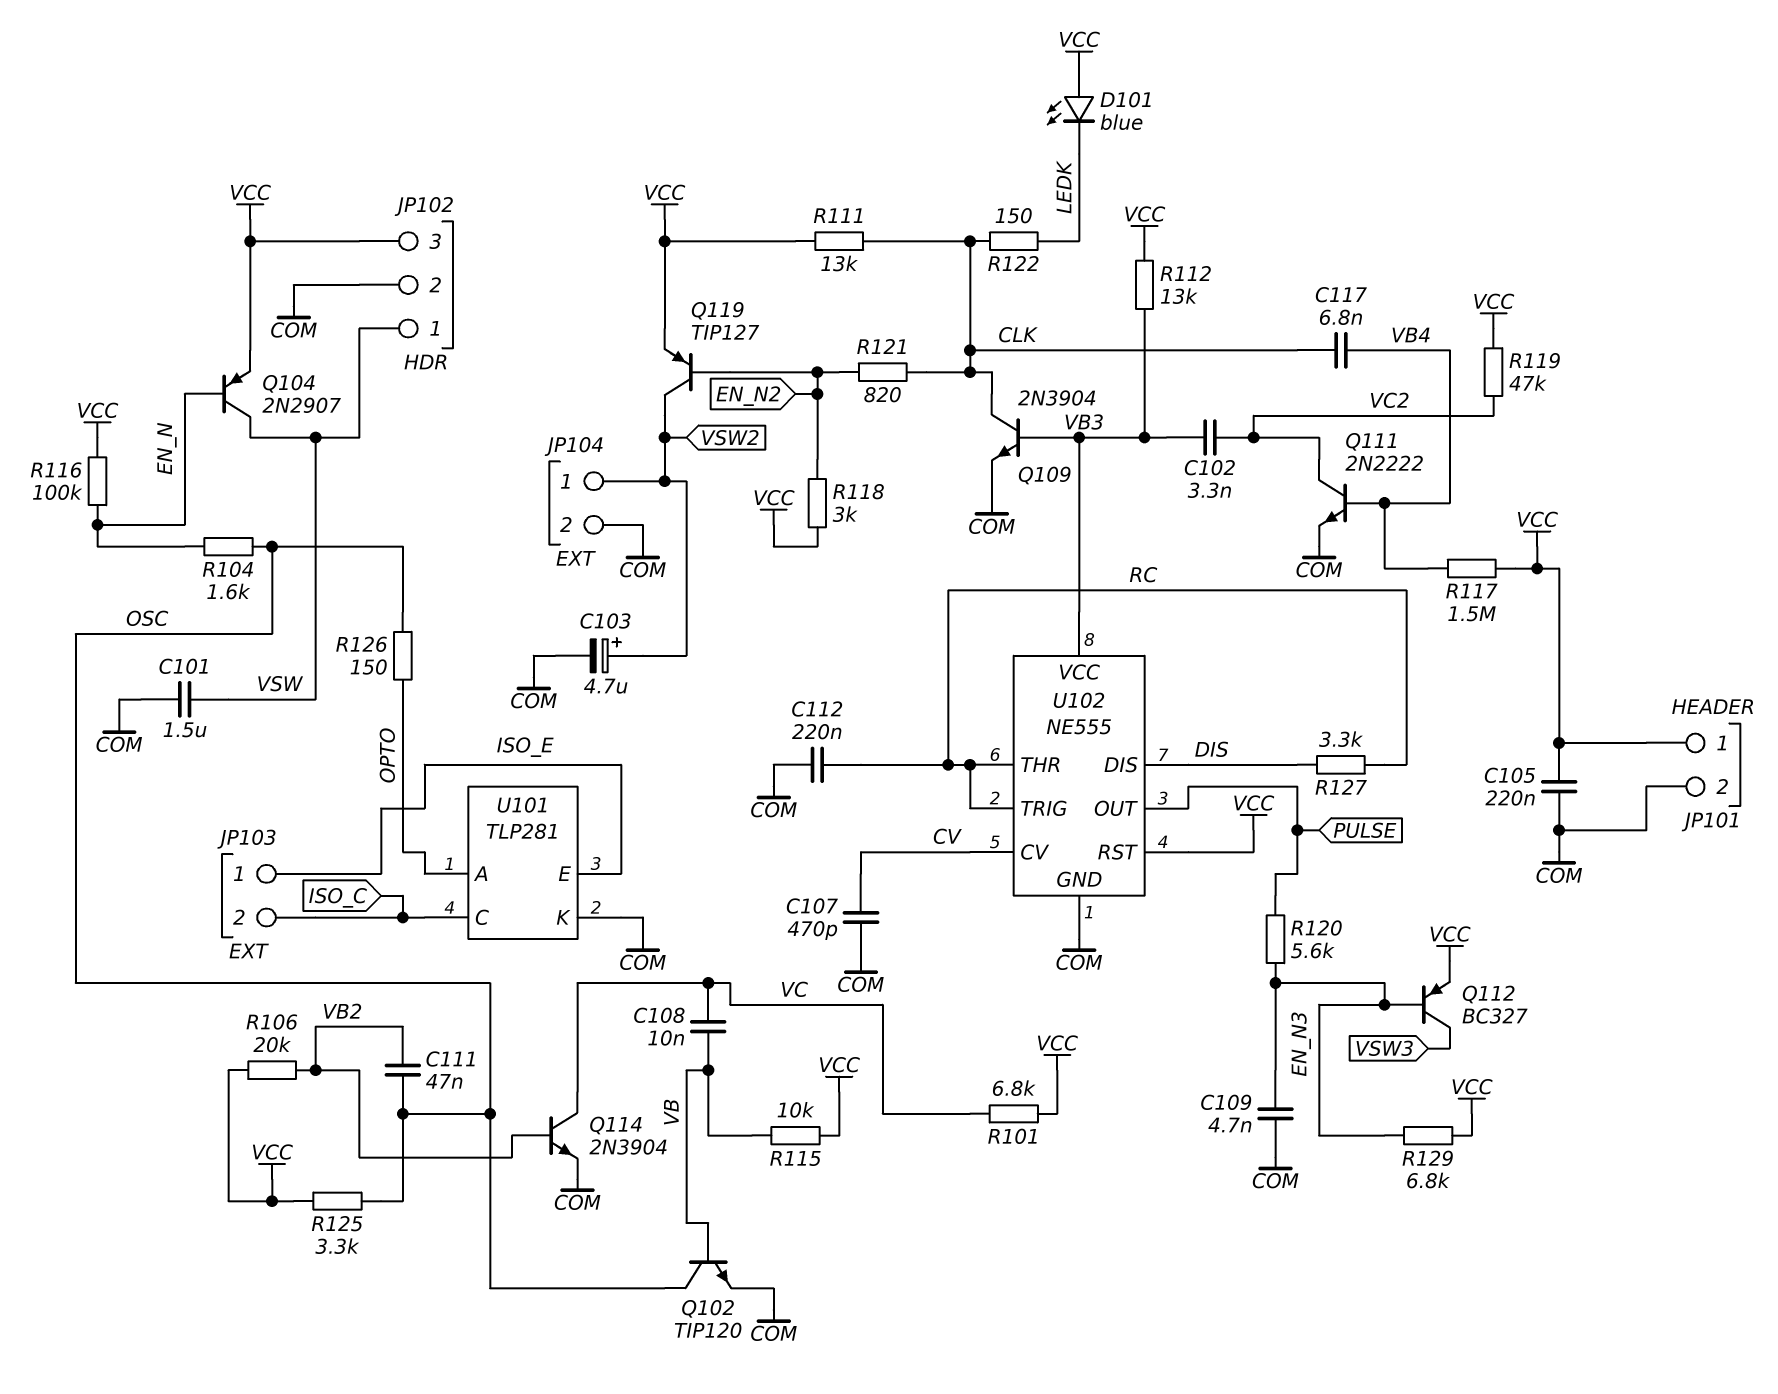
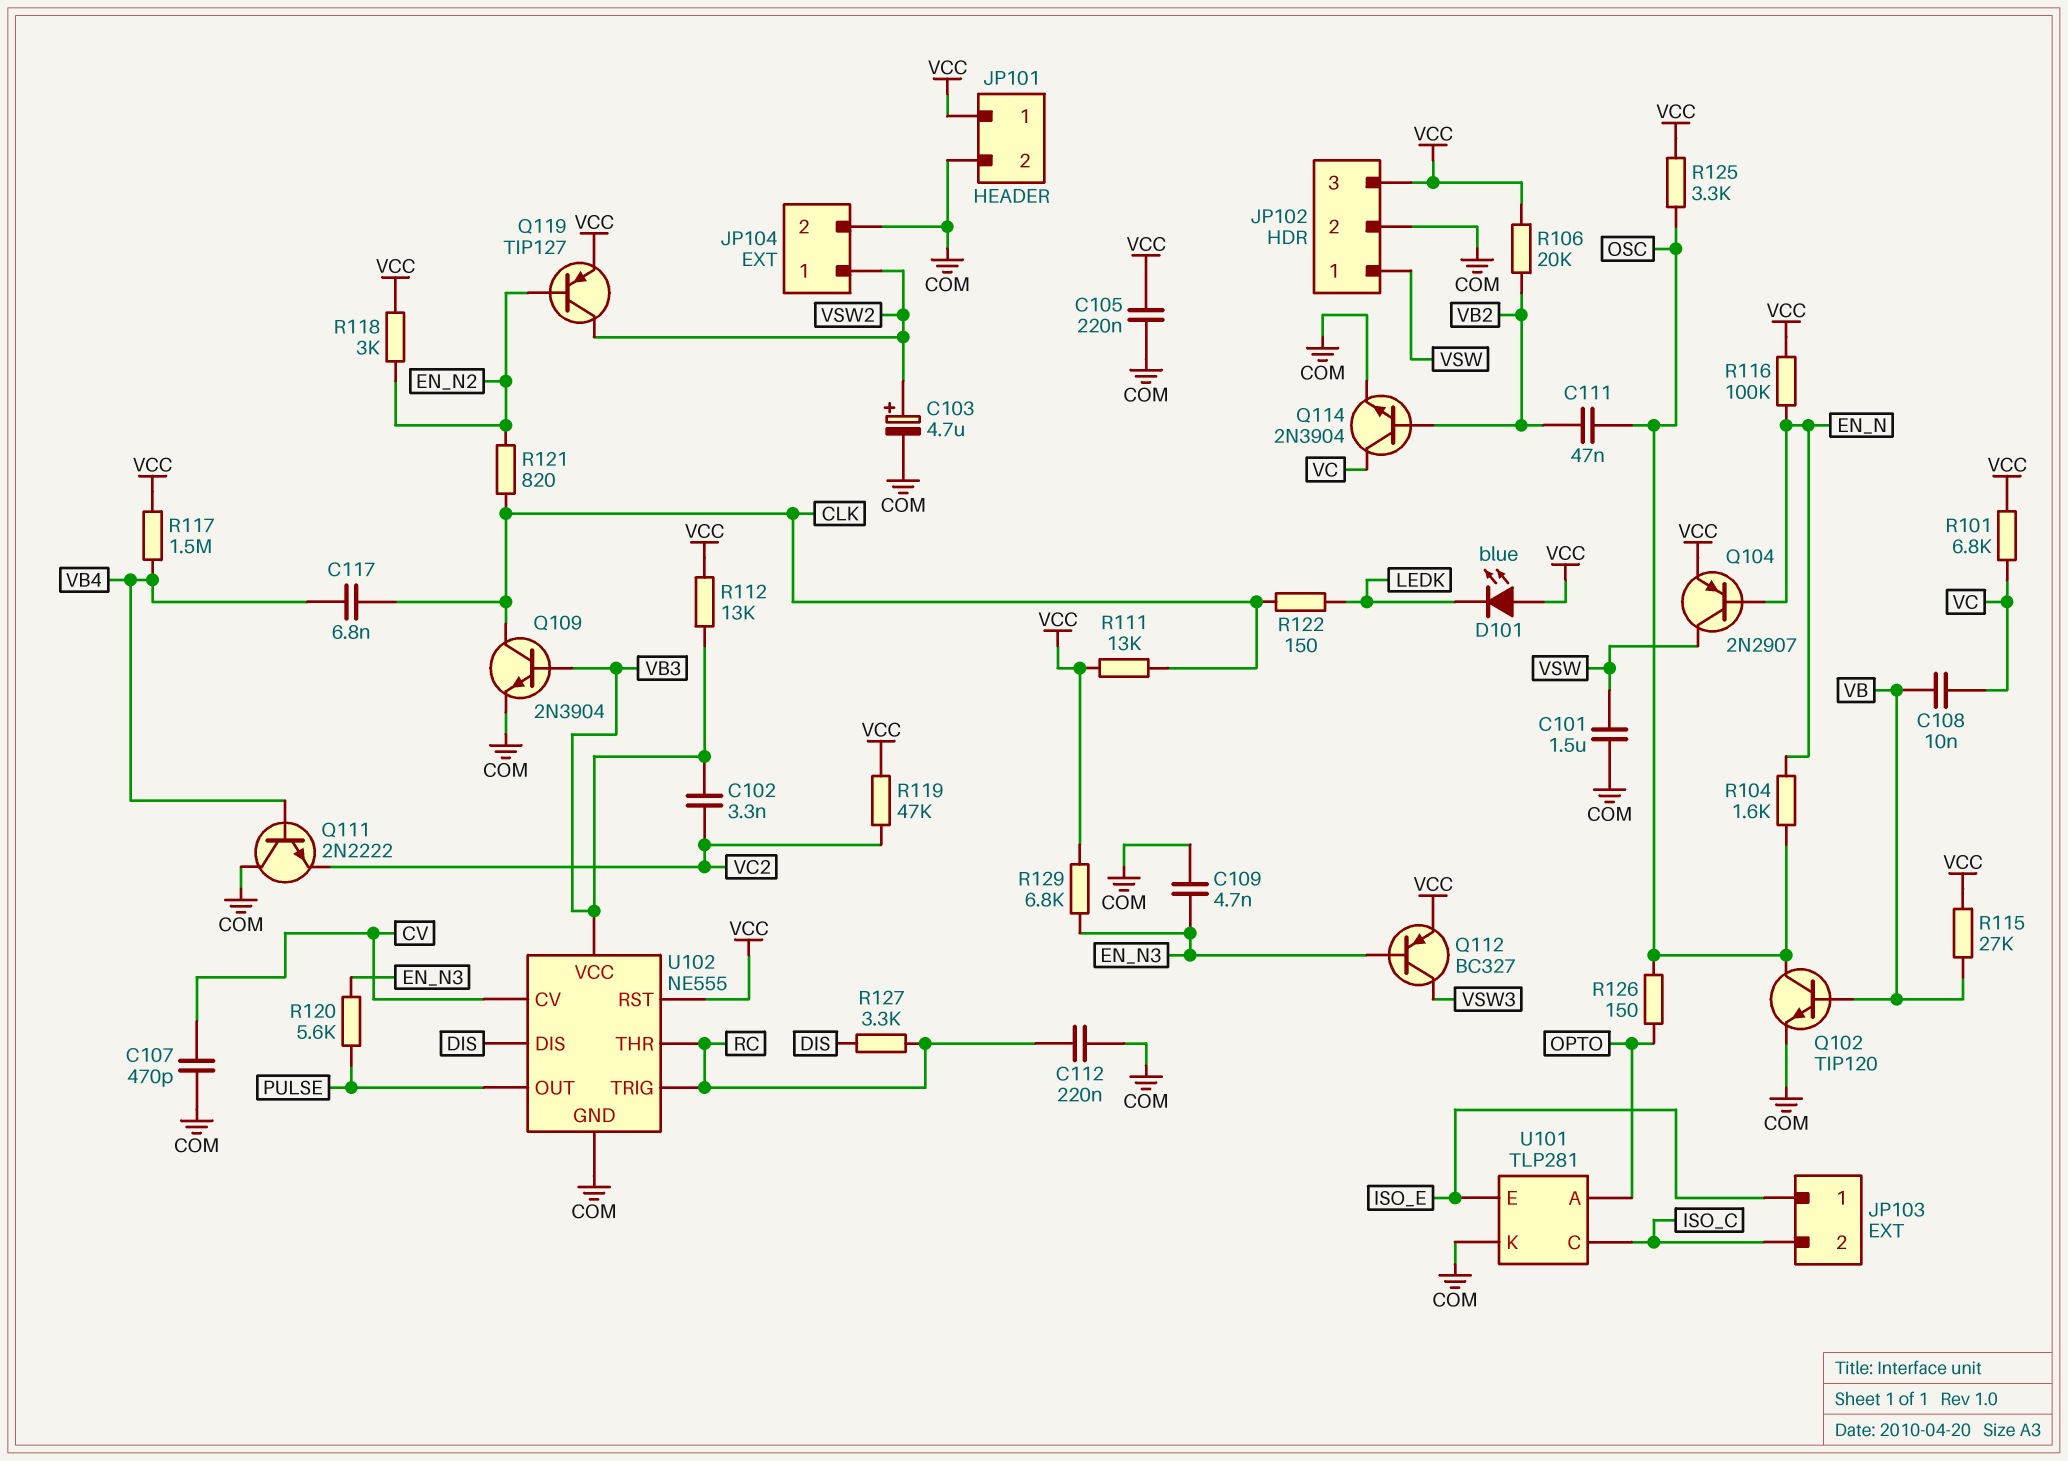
Q111: NPN 2N2222 (B VB4, C VC2, E COM) -> NPN 2N2222 (B VB4, C COM, E VC2)
R115: 10k (VB, VCC) -> 27k (VB, VCC)

